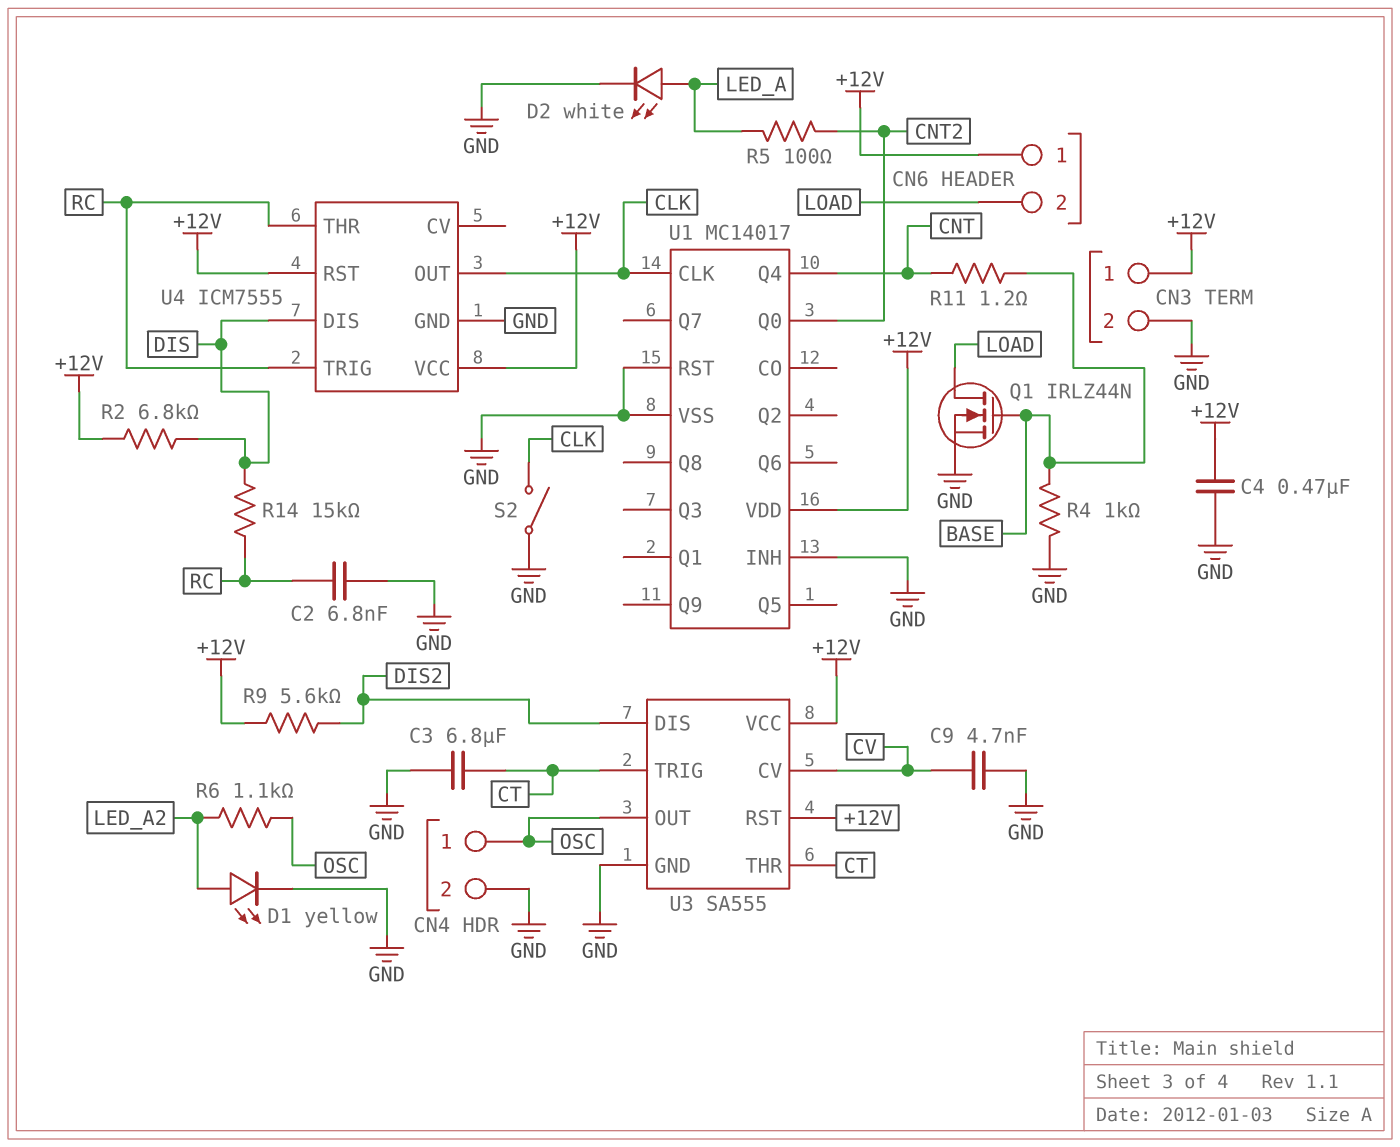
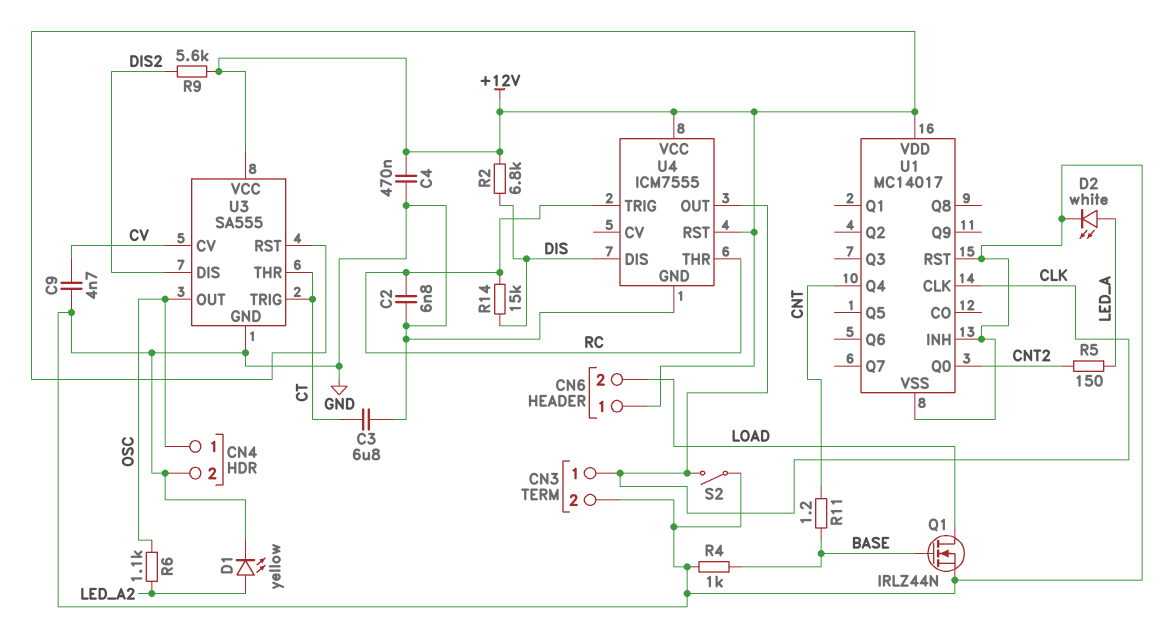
CN3 pin 1: +12V -> CLK
R5: 100 (CNT2, LED_A) -> 150 (CNT2, LED_A)

